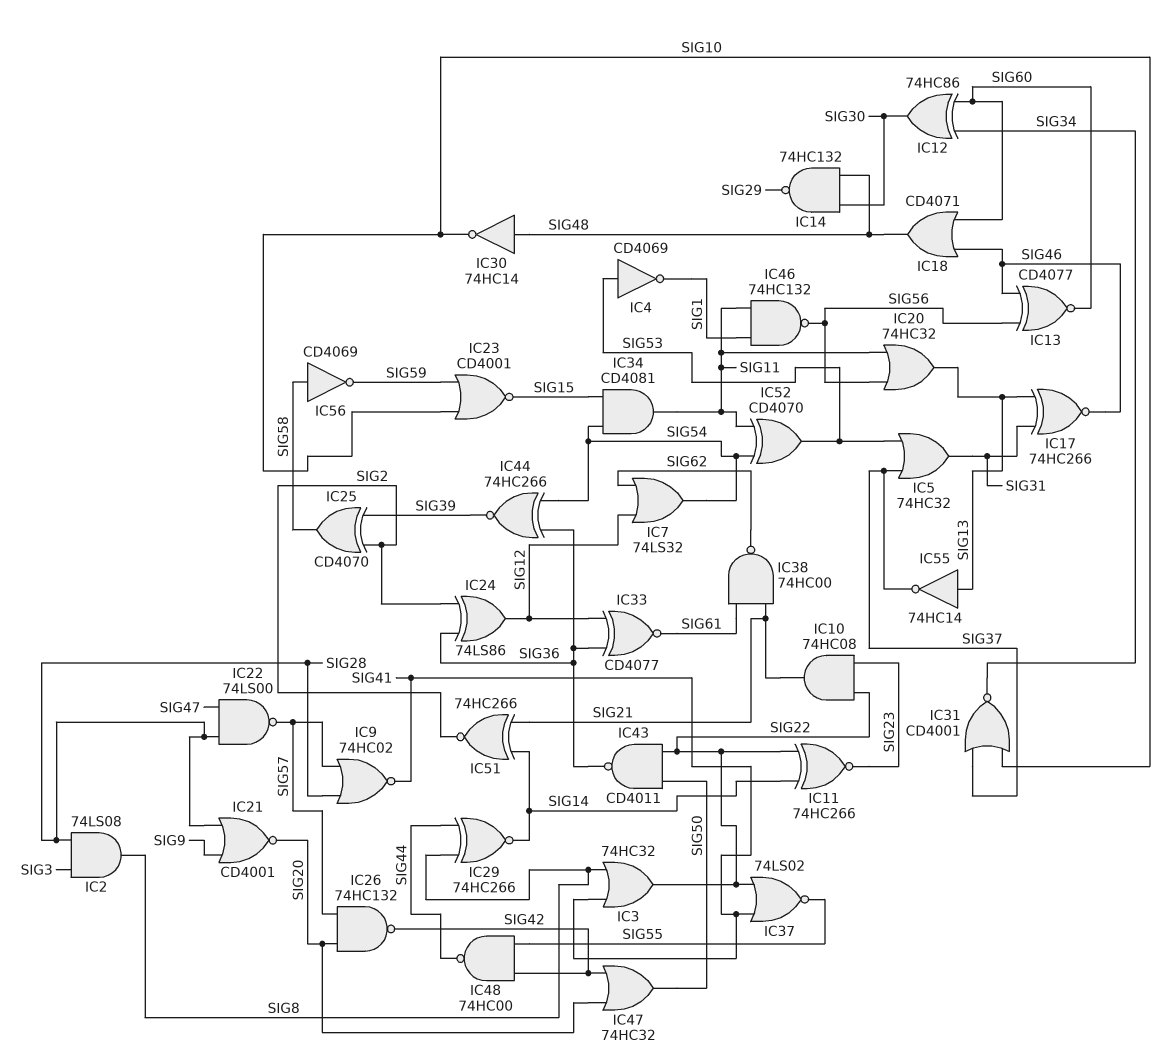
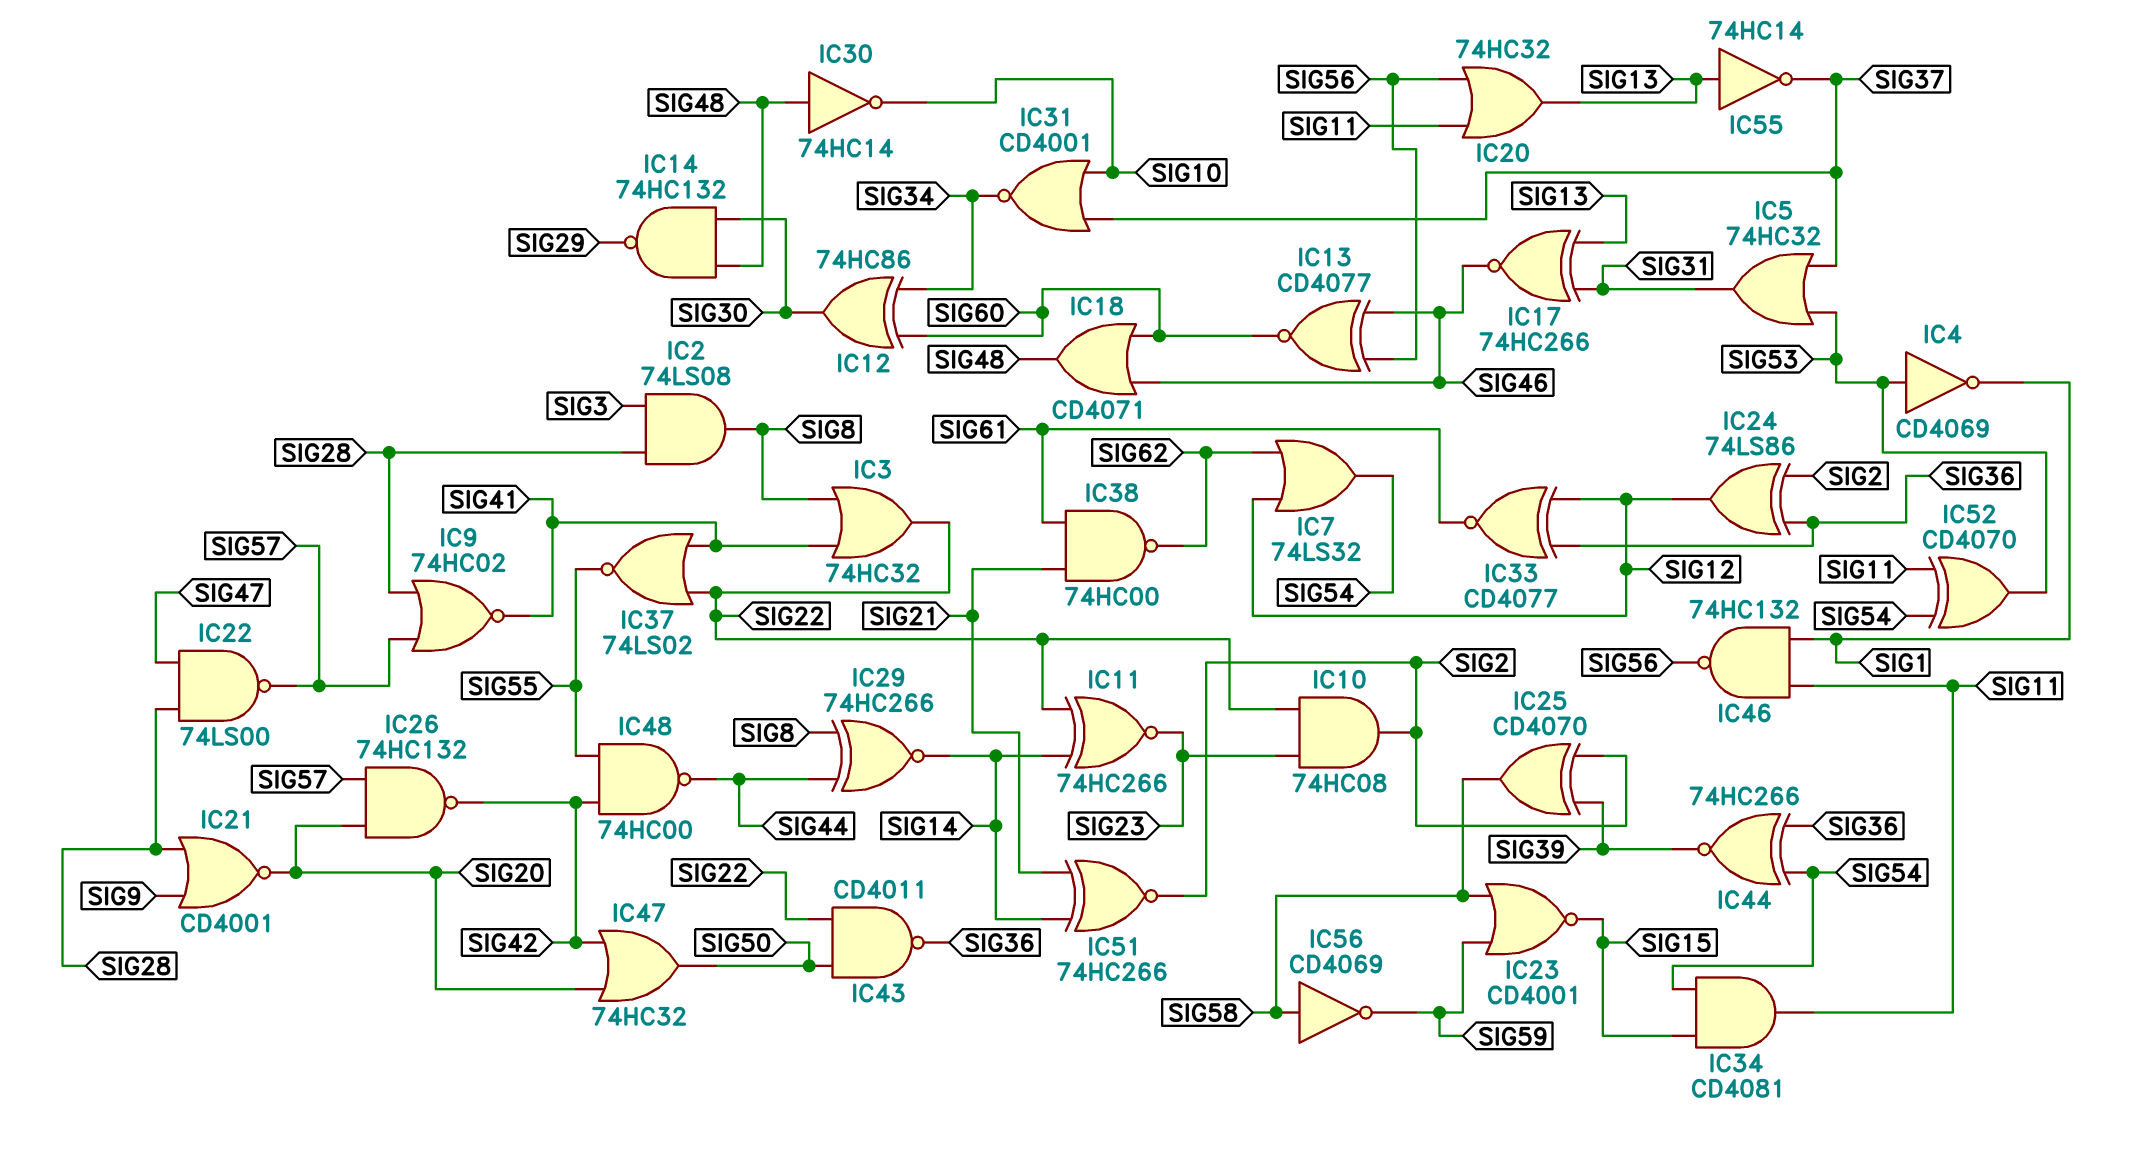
IC10: AND 74HC08 (in SIG22, in SIG23, out SIG21) -> AND 74HC08 (in SIG22, in SIG23, out SIG2)
IC23: NOR CD4001 (in SIG10, in SIG59, out SIG15) -> NOR CD4001 (in SIG58, in SIG59, out SIG15)

